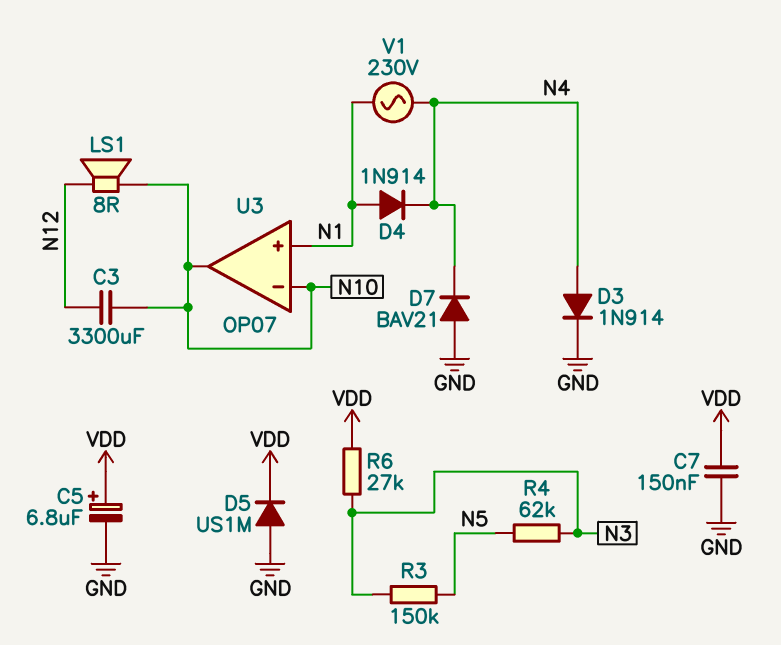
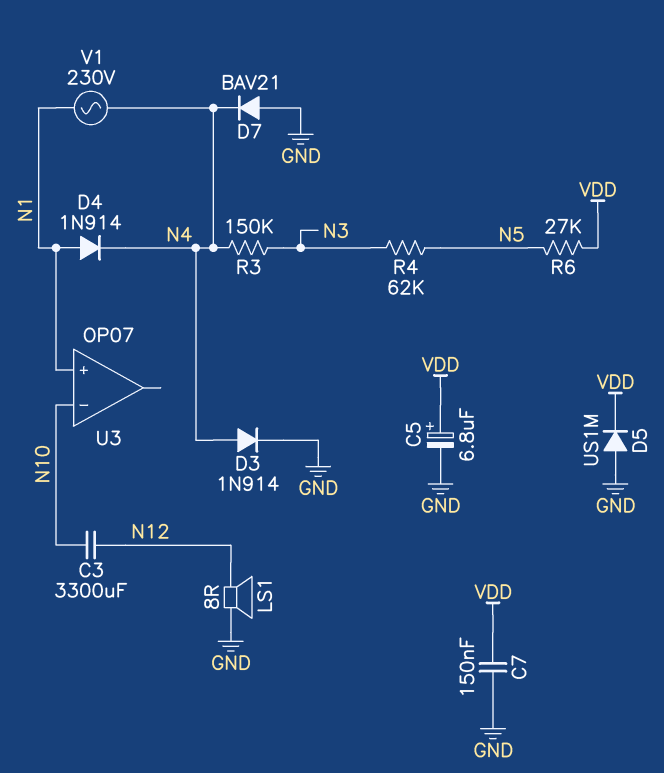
LS1: speaker 8R (N10, N12) -> speaker 8R (GND, N12)
R3: 150k (N3, N5) -> 150k (N3, N4)
R6: 27k (N3, VDD) -> 27k (N5, VDD)
U3 pin out: N10 -> none

